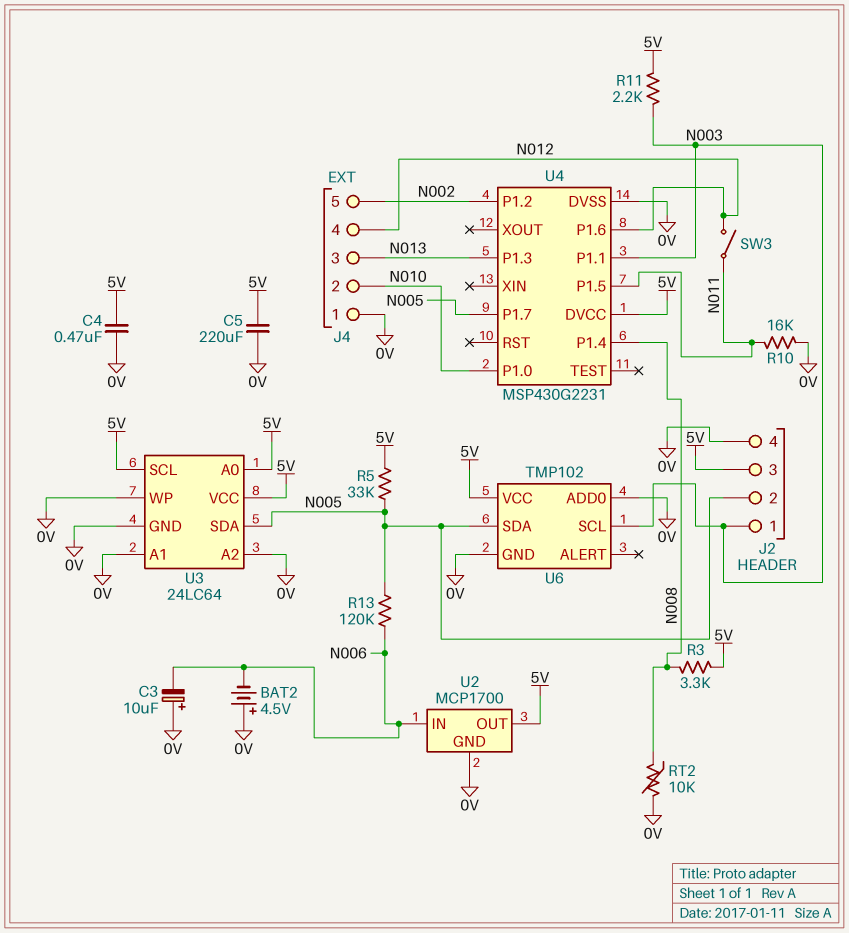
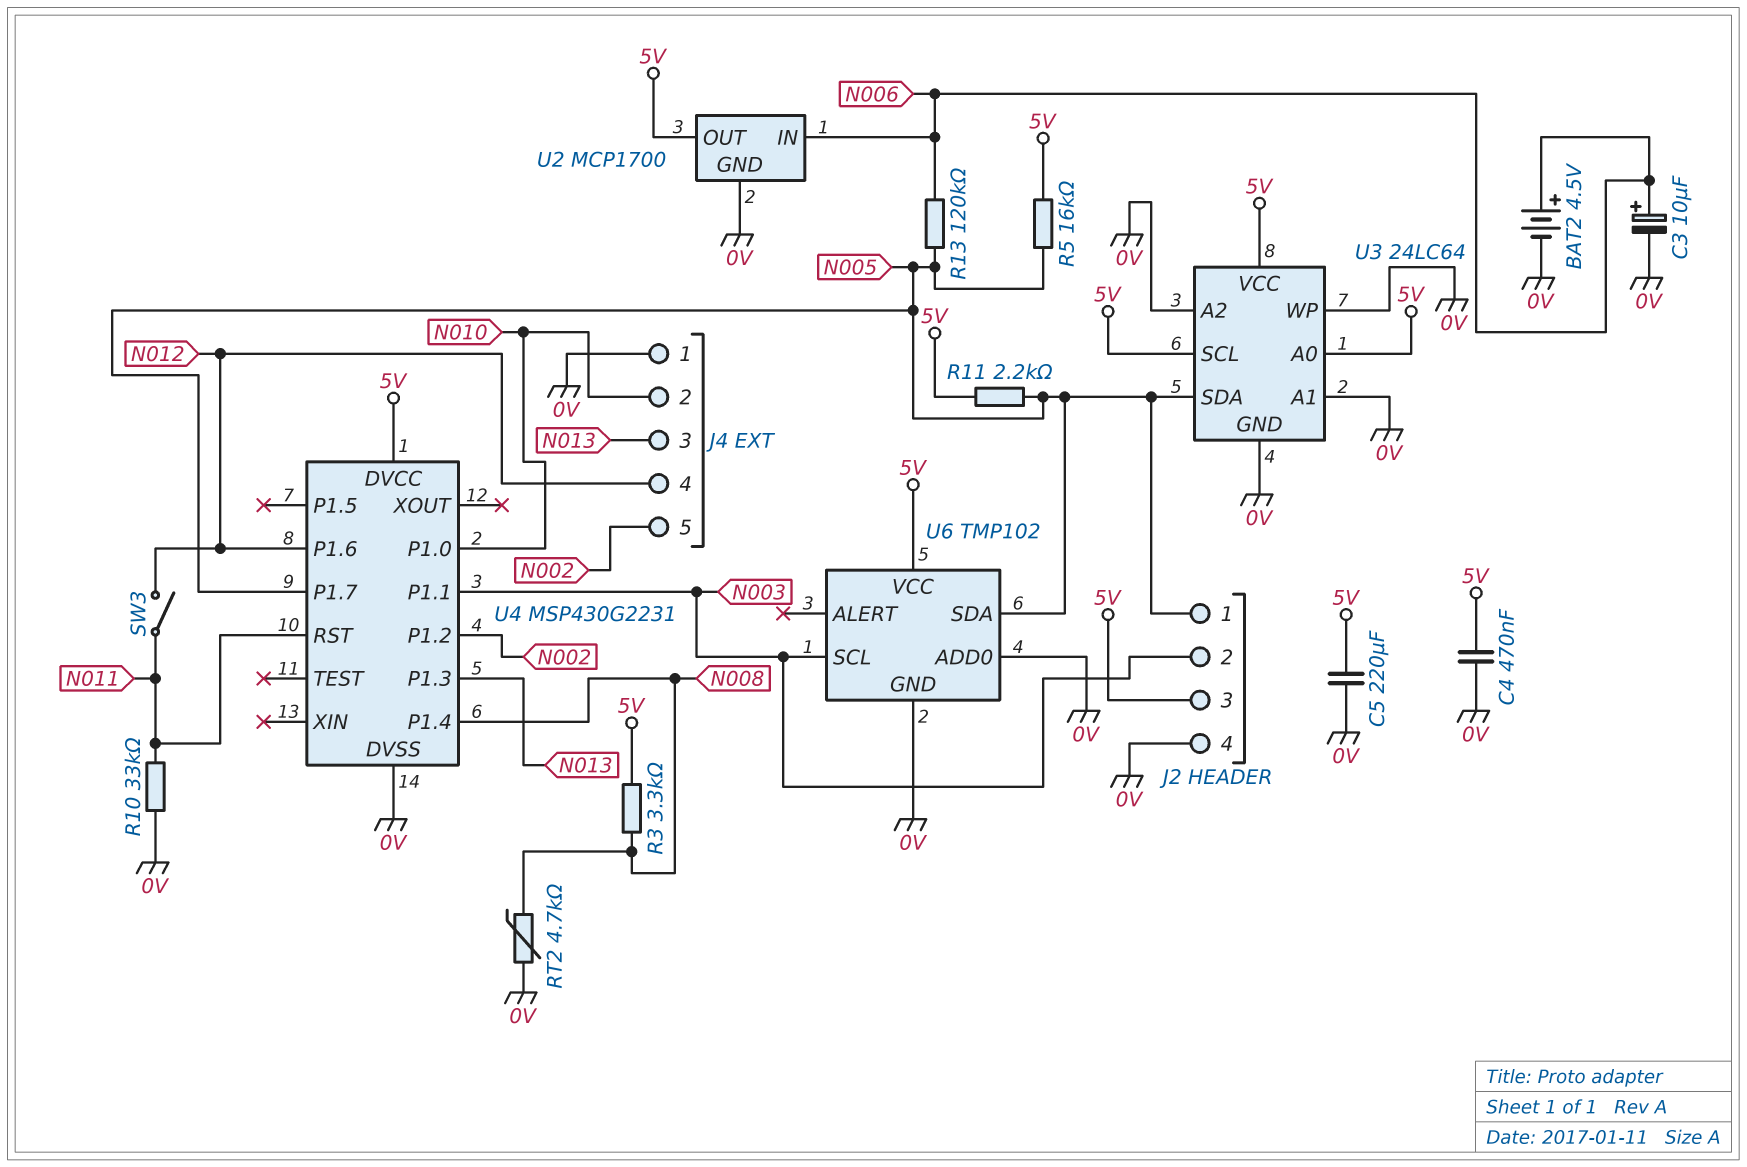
BAT2: 4.5V (plus 0V, minus N006) -> 4.5V (plus N006, minus 0V)
C3: 10uF (plus 0V, minus N006) -> 10uF (plus N006, minus 0V)
J2 pin 1: N003 -> N005
J2 pin 2: N005 -> N003
R5: 33k (5V, N005) -> 16k (5V, N005)
R10: 16k (0V, N011) -> 33k (0V, N011)
R11: 2.2k (5V, N003) -> 2.2k (5V, N005)
RT2: 10k (0V, N008) -> 4.7k (0V, N008)
U4 pin P1.5: N011 -> none
U4 pin RST: none -> N011

